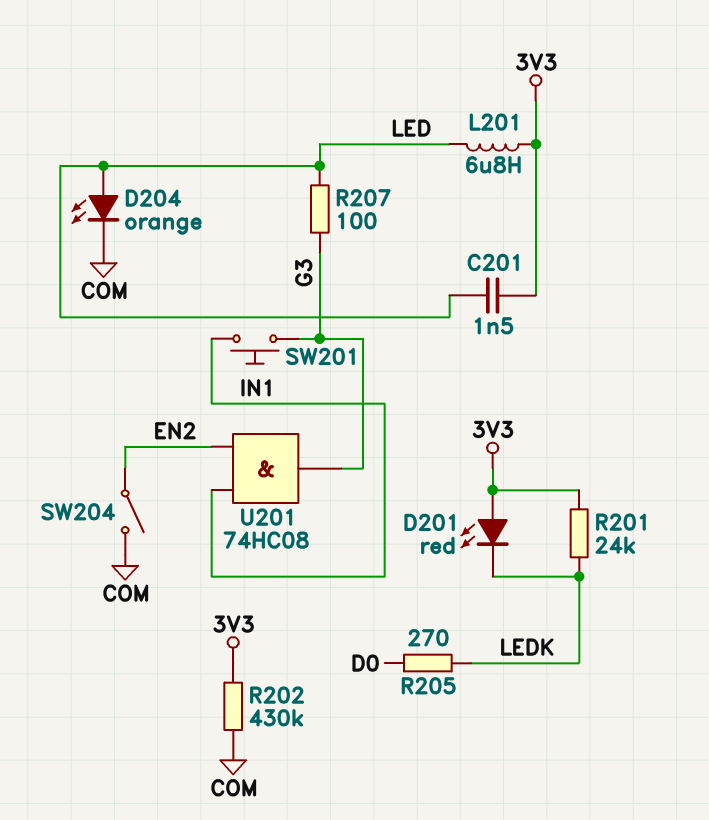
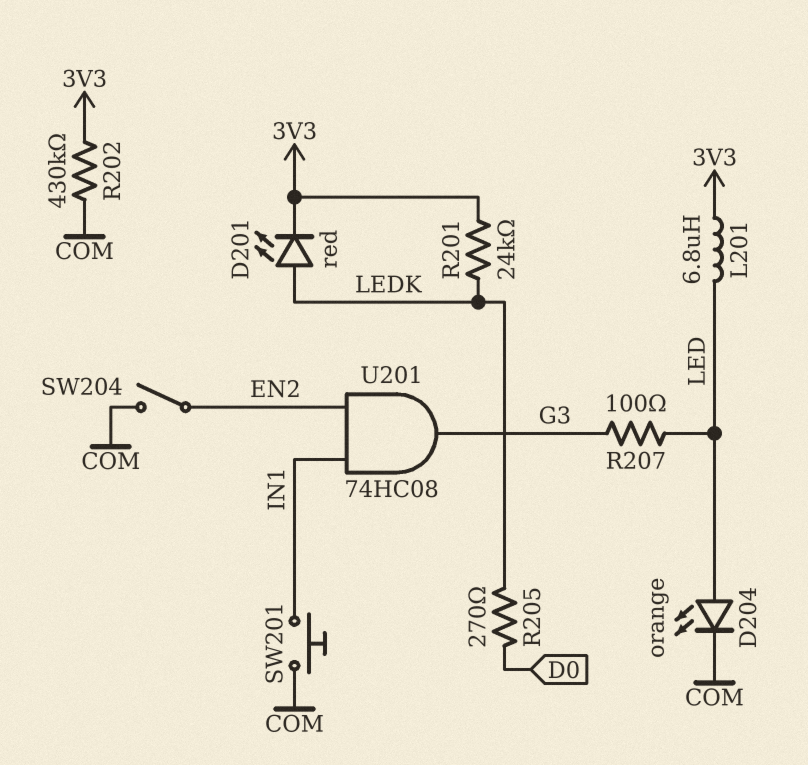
C201: 1.5nF (3V3, LED) -> none
D201: LED red (A 3V3, K LEDK) -> LED red (A LEDK, K 3V3)
SW201: button (G3, IN1) -> button (COM, IN1)

